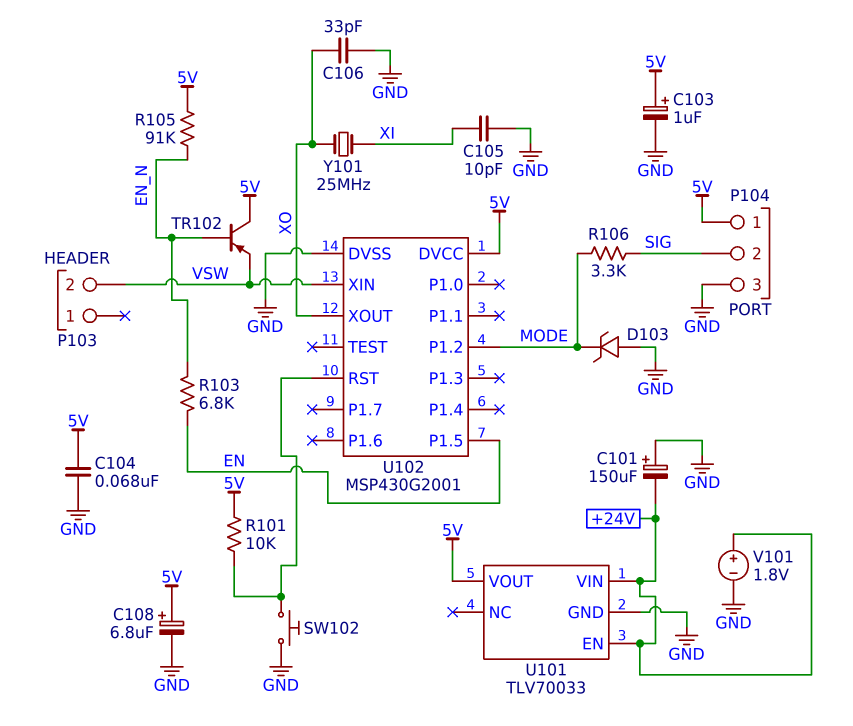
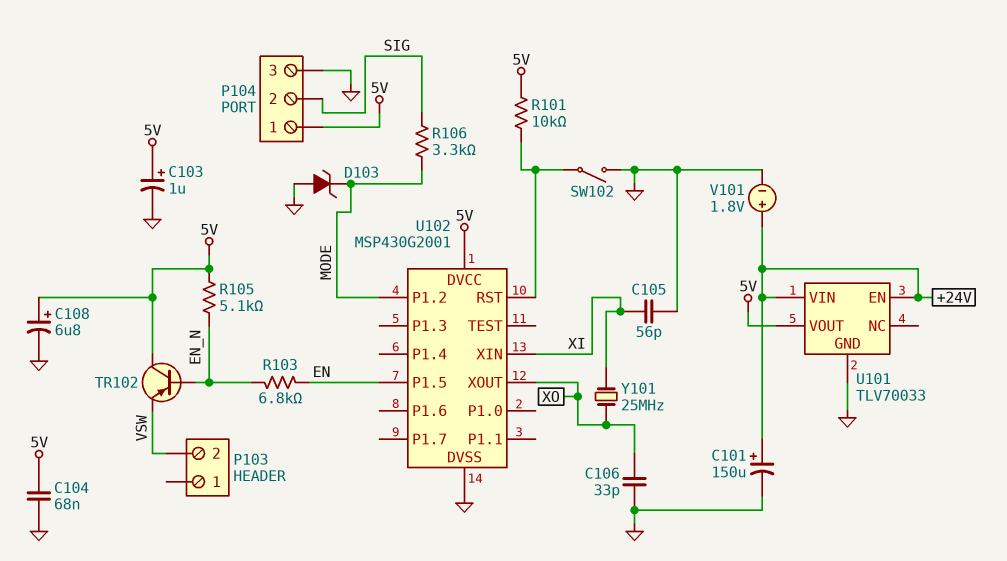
C101: 150uF (plus GND, minus +24V) -> 150uF (plus +24V, minus GND)
C105: 10pF (GND, XI) -> 56pF (GND, XI)
R105: 91k (5V, EN_N) -> 5.1k (5V, EN_N)
SW102: button (GND, U102/RST) -> switch (GND, U102/RST)
U102 pin XIN: VSW -> XI

